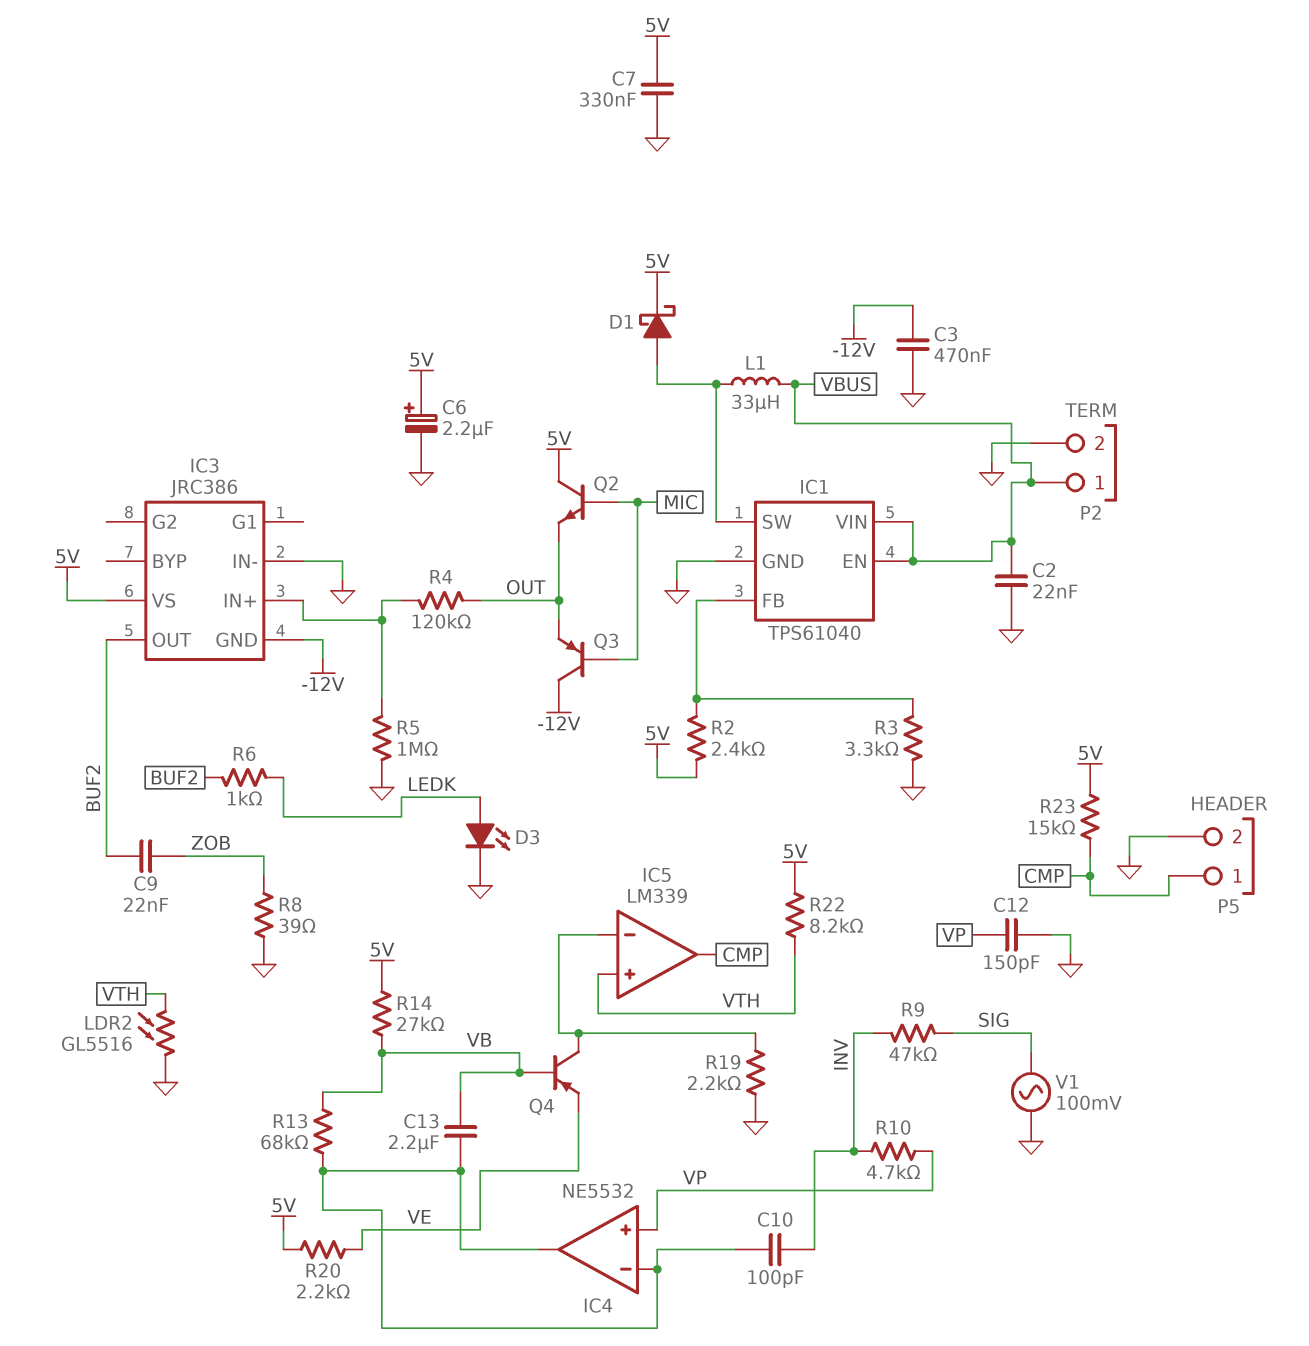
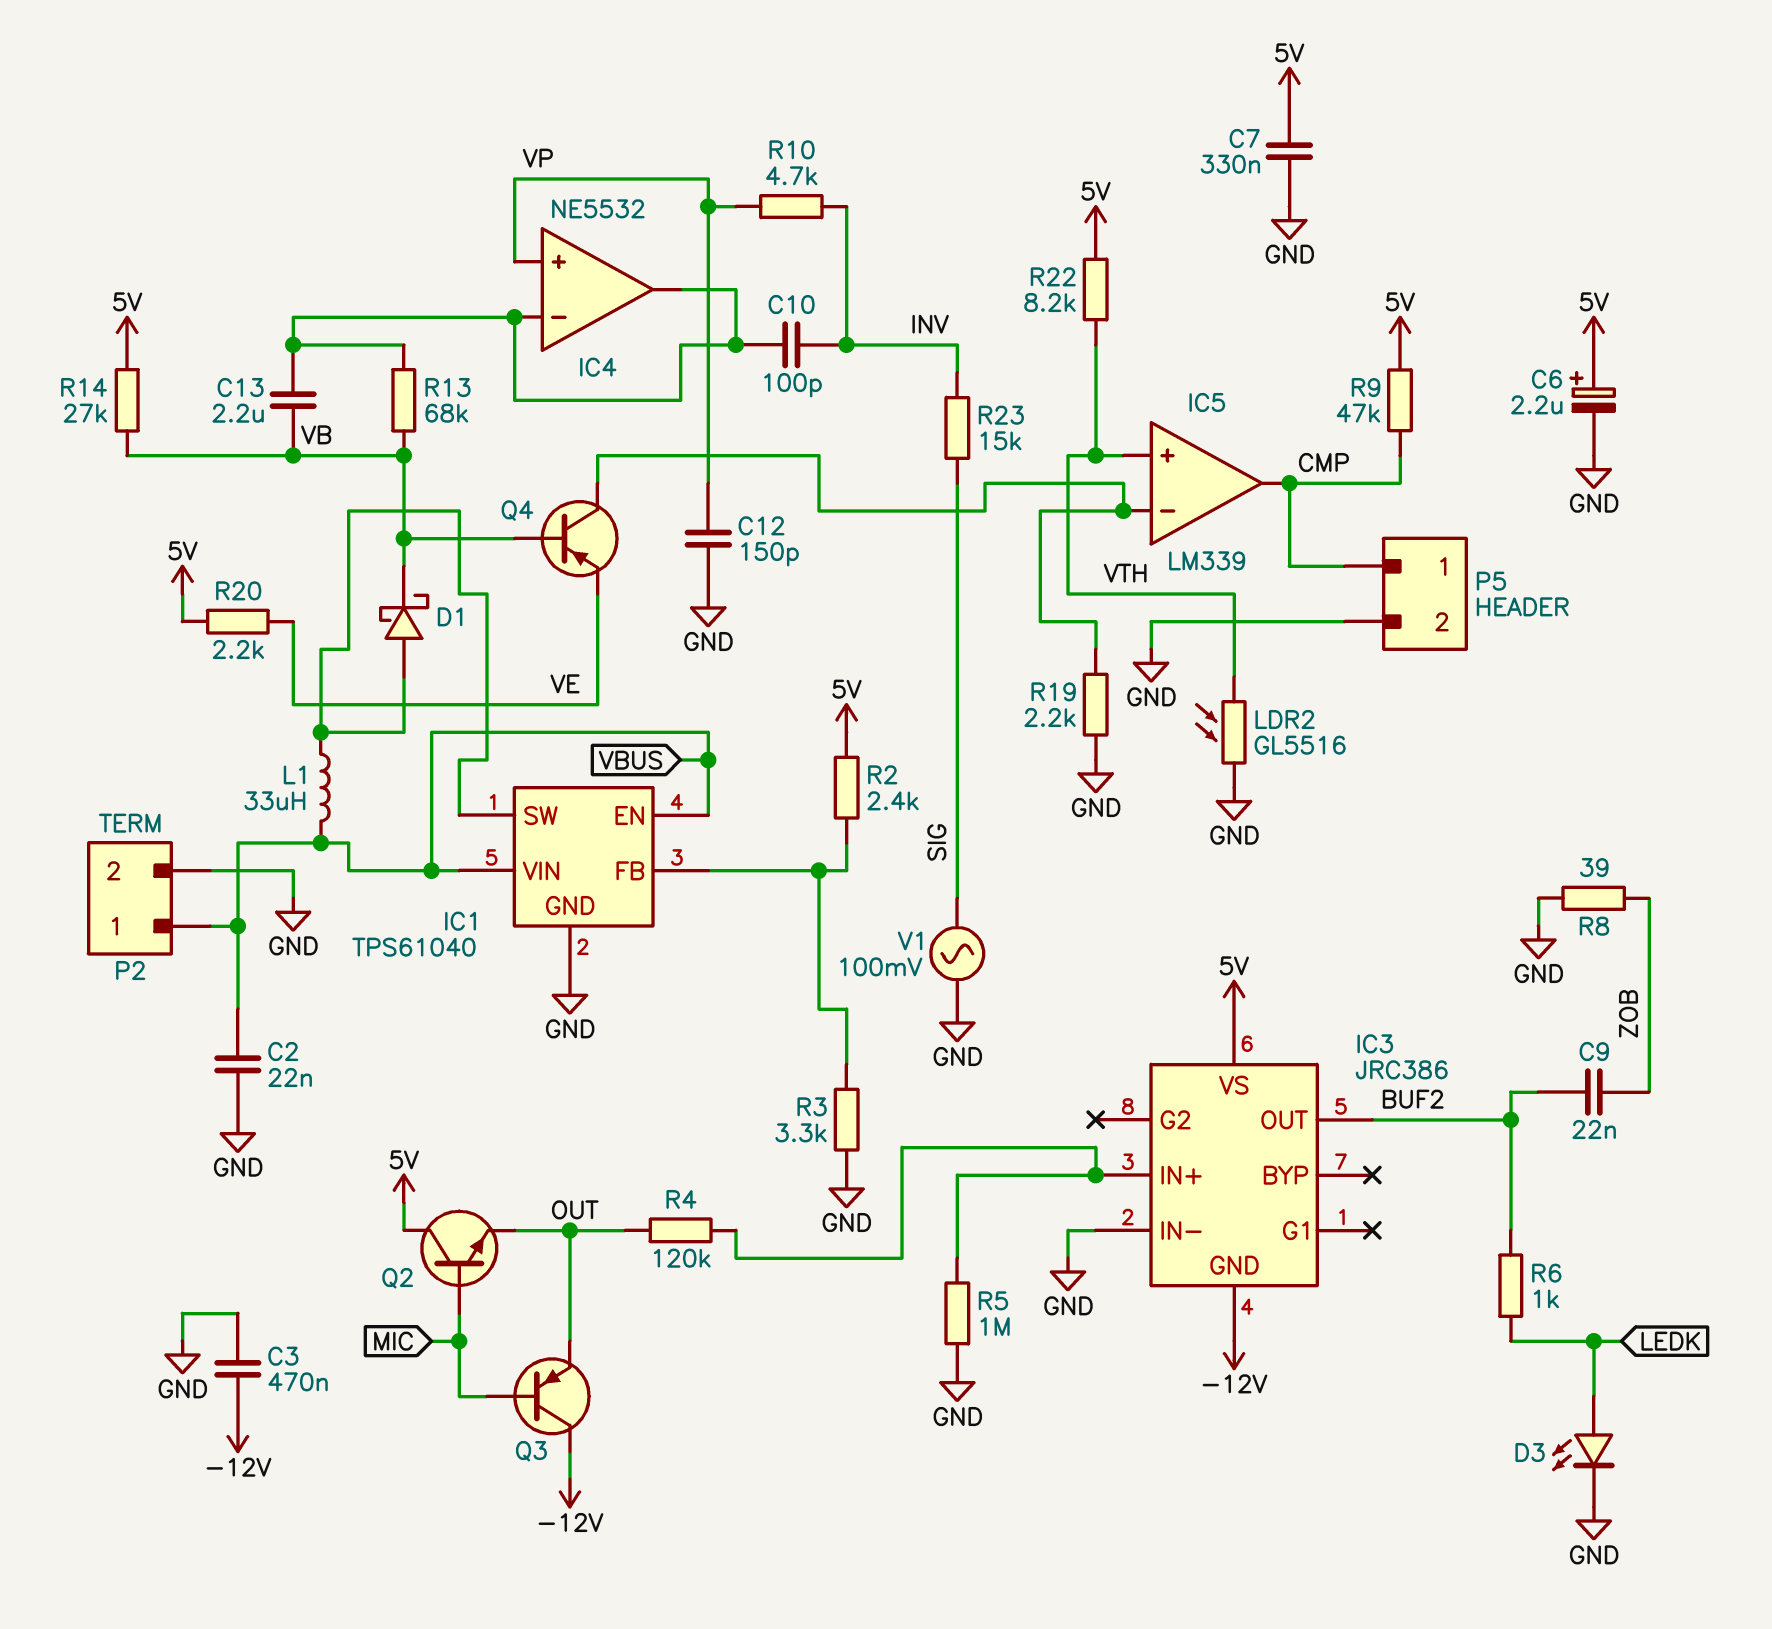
D1: schottky (A IC1/SW, K 5V) -> schottky (A IC1/SW, K VB)
R9: 47k (INV, SIG) -> 47k (5V, CMP)
R23: 15k (5V, CMP) -> 15k (INV, SIG)

